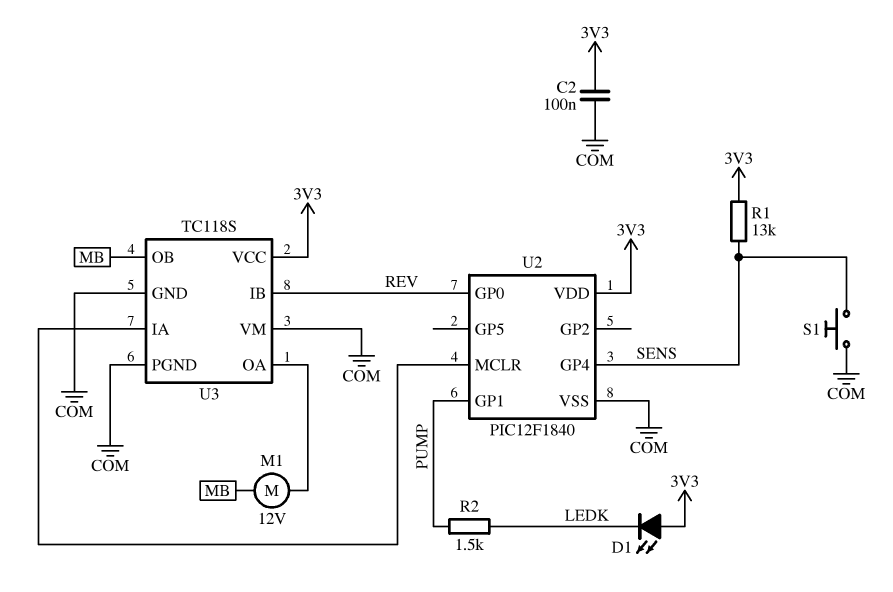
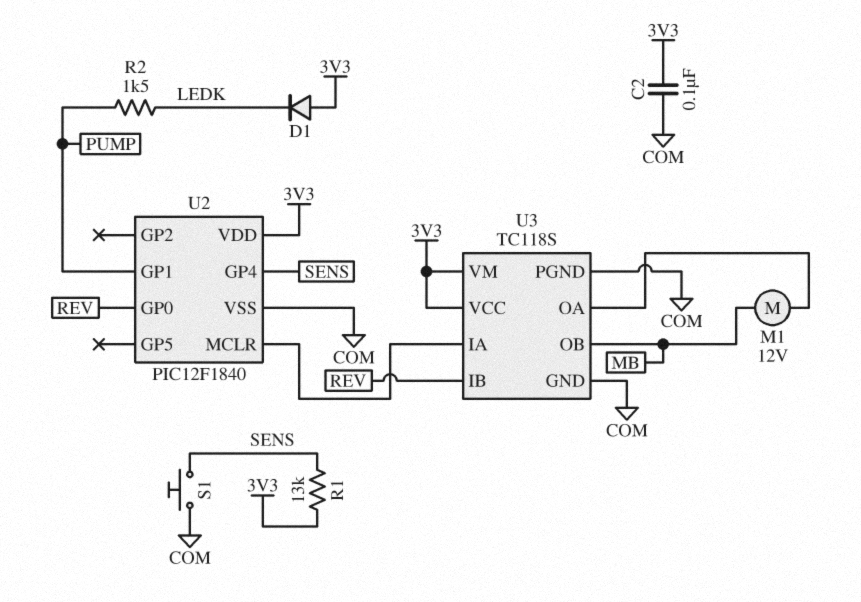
D1: LED (A 3V3, K LEDK) -> diode (A 3V3, K LEDK)
U3 pin VM: COM -> 3V3

